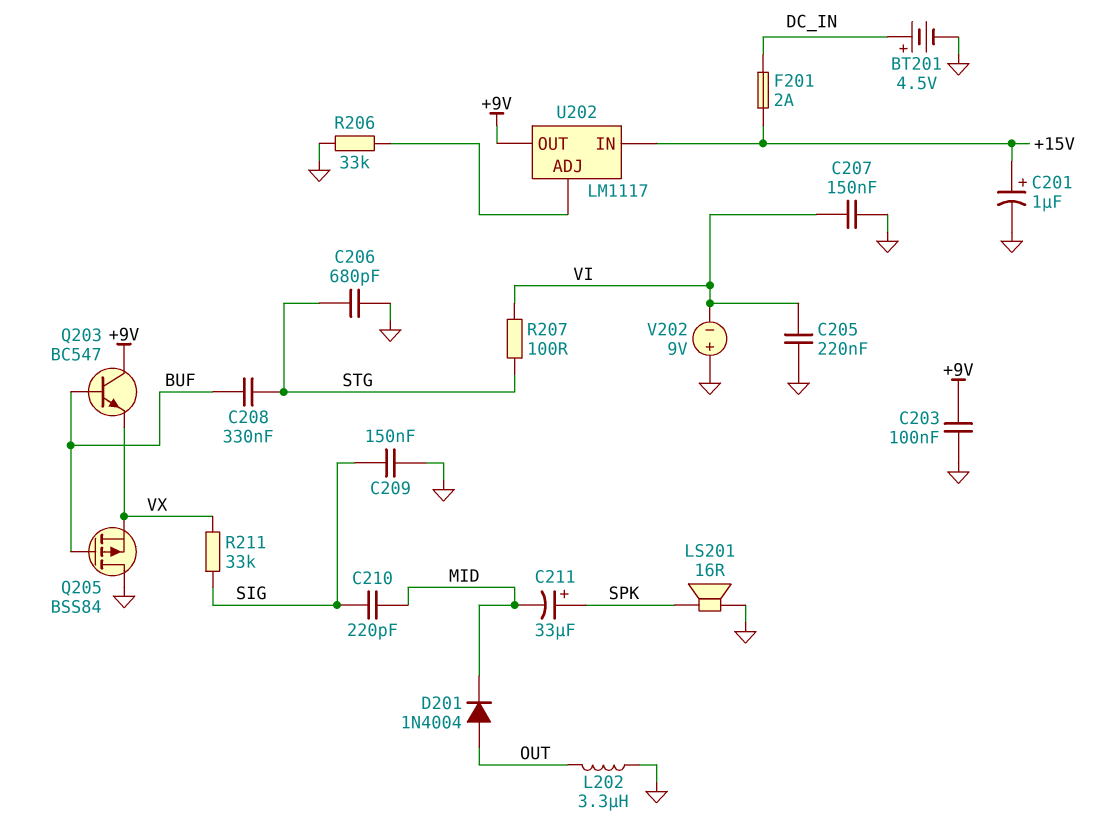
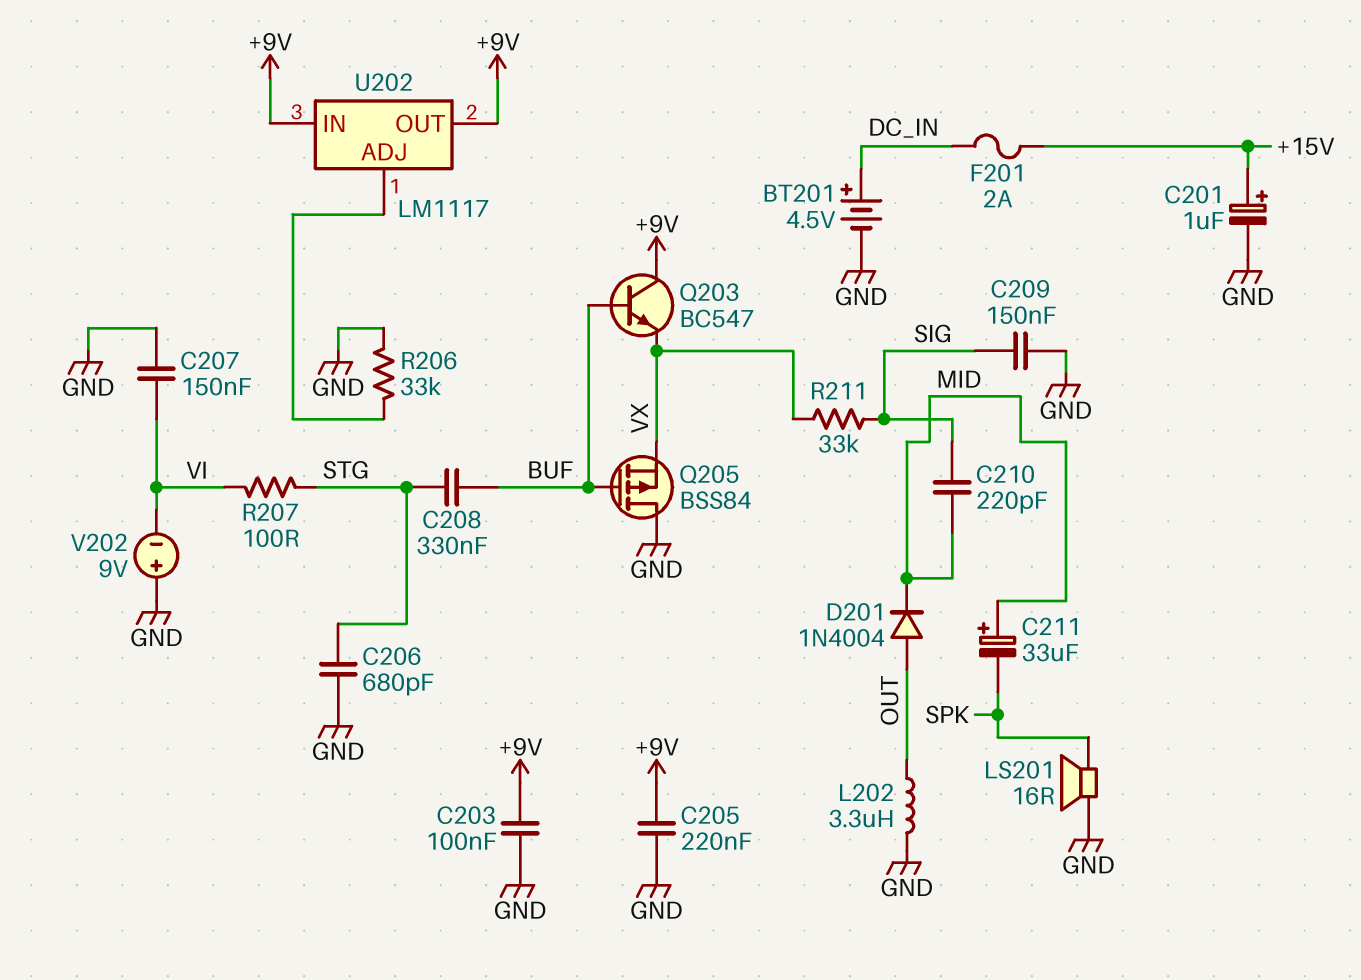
C205: 220nF (GND, VI) -> 220nF (+9V, GND)
C211: 33uF (plus SPK, minus MID) -> 33uF (plus MID, minus SPK)
U202 pin IN: +15V -> +9V

